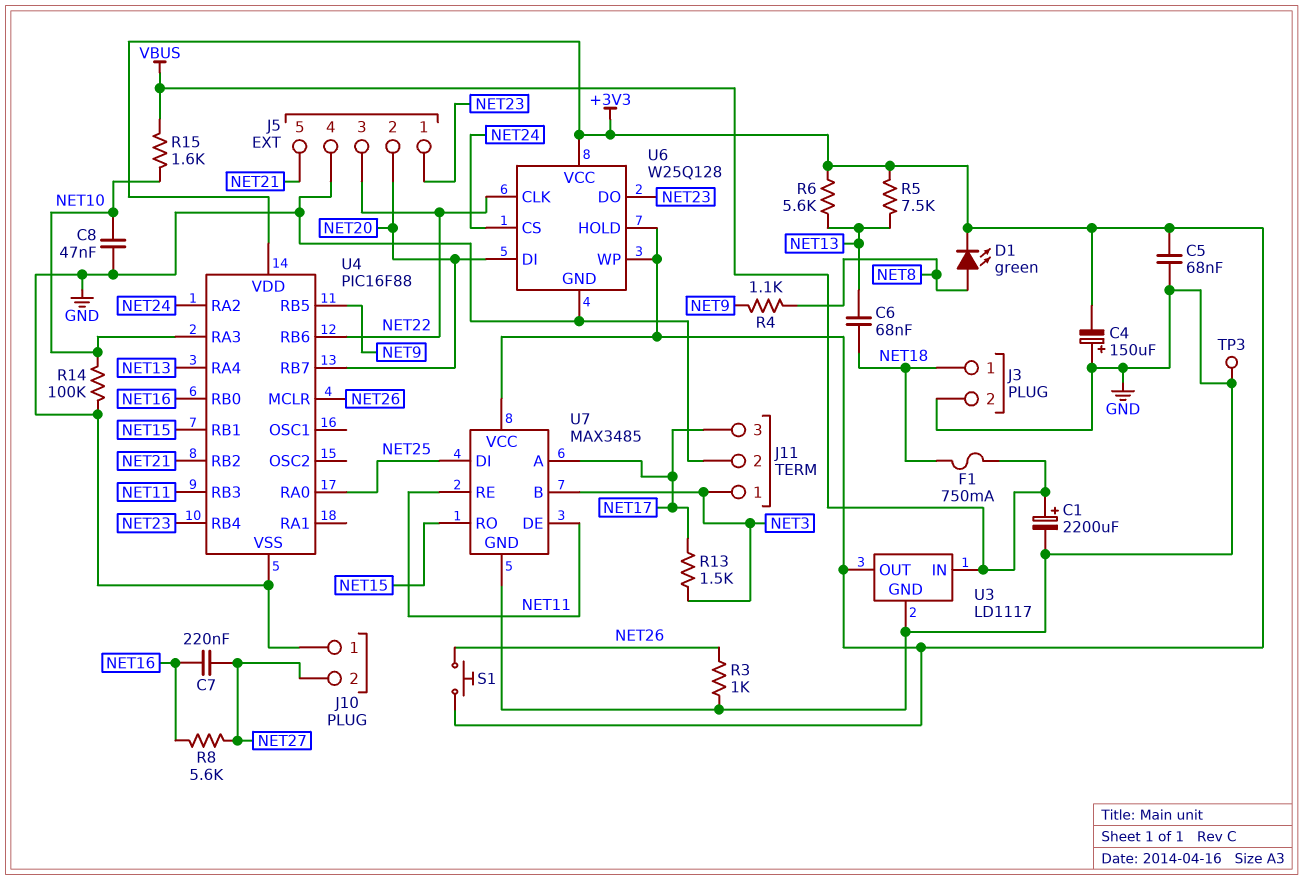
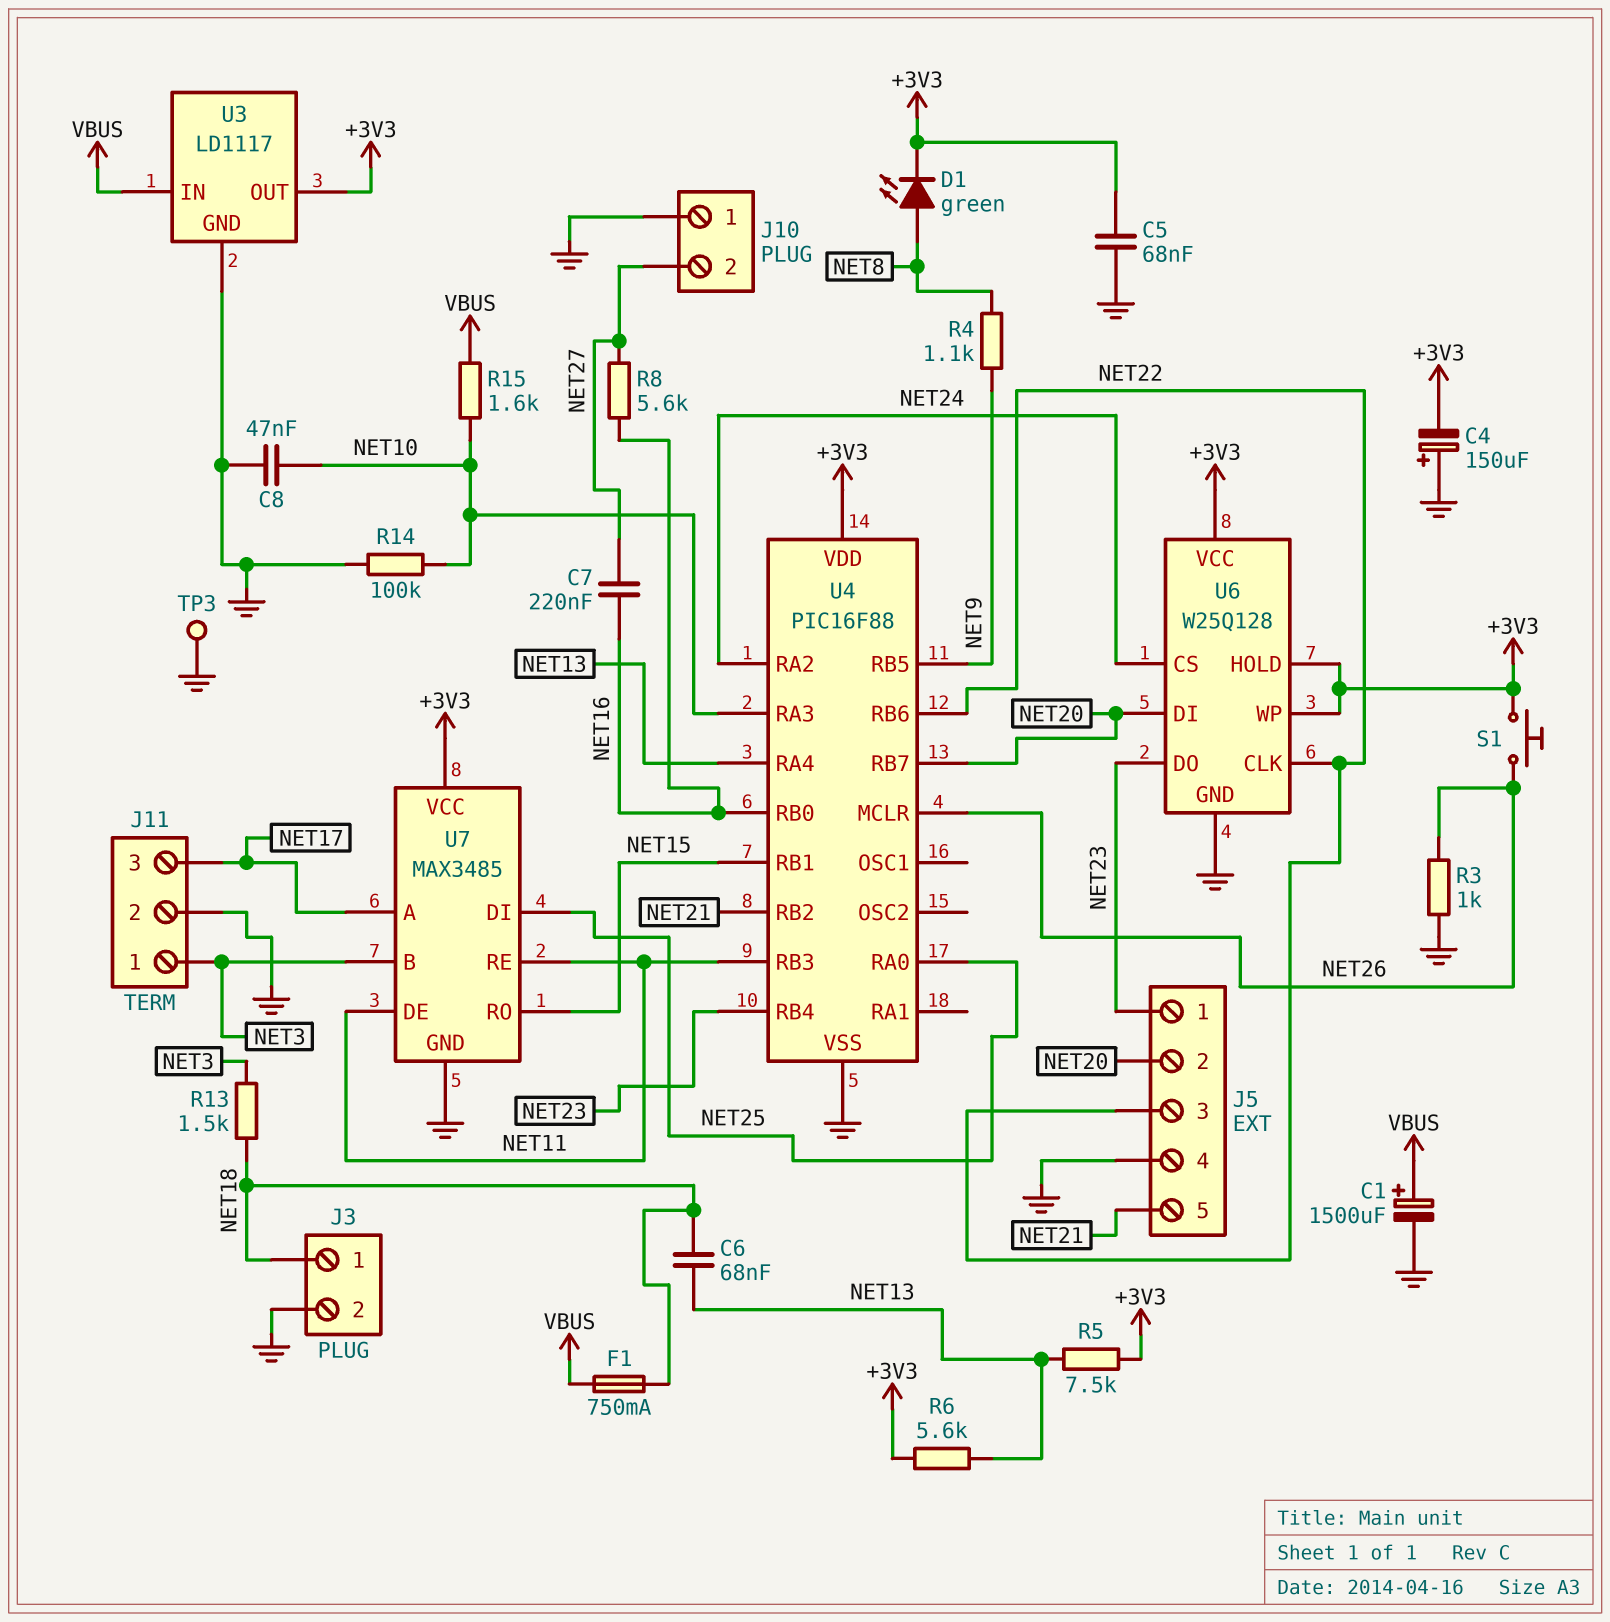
C1: 2200uF (plus VBUS, minus GND) -> 1500uF (plus VBUS, minus GND)
R13: 1.5k (NET3, NET17) -> 1.5k (NET3, NET18)

